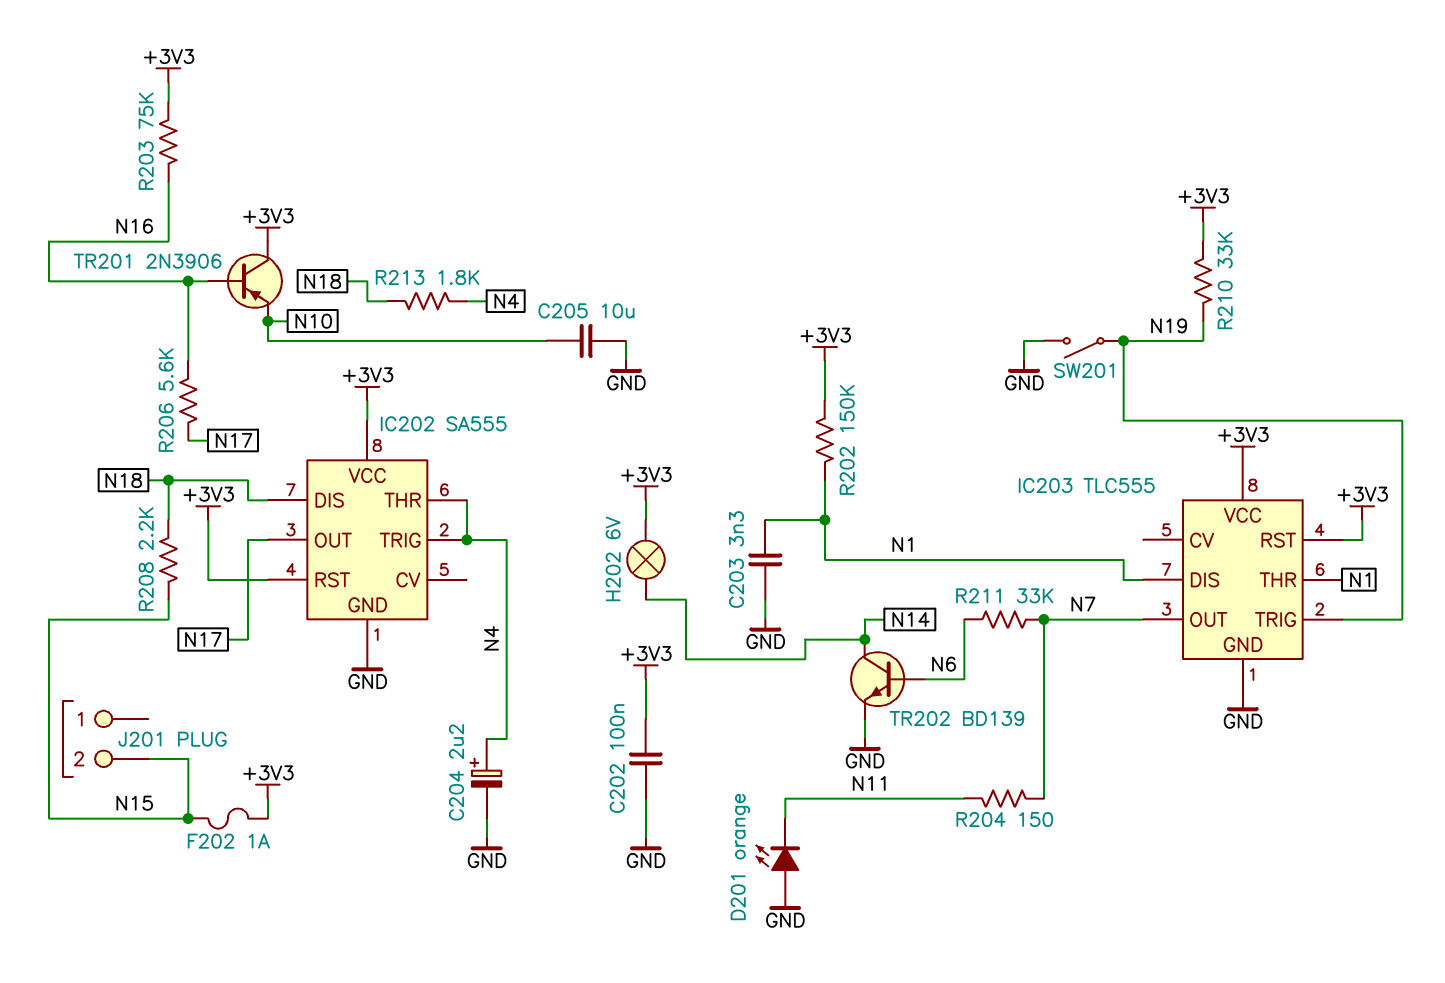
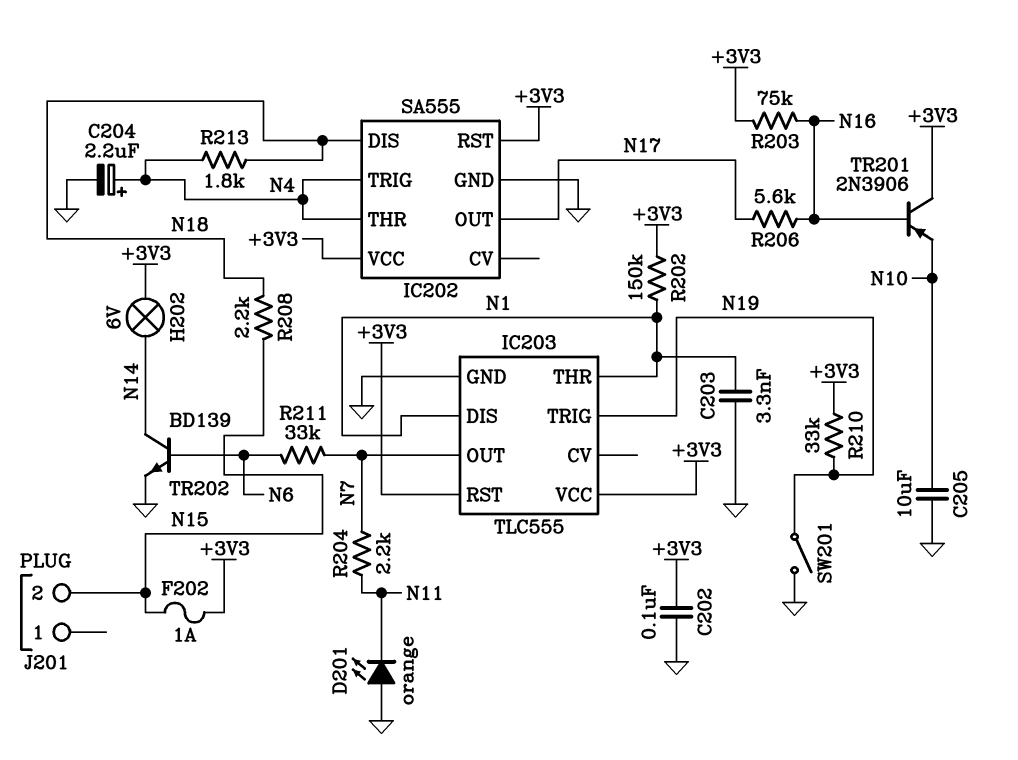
R204: 150 (N7, N11) -> 2.2k (N7, N11)

